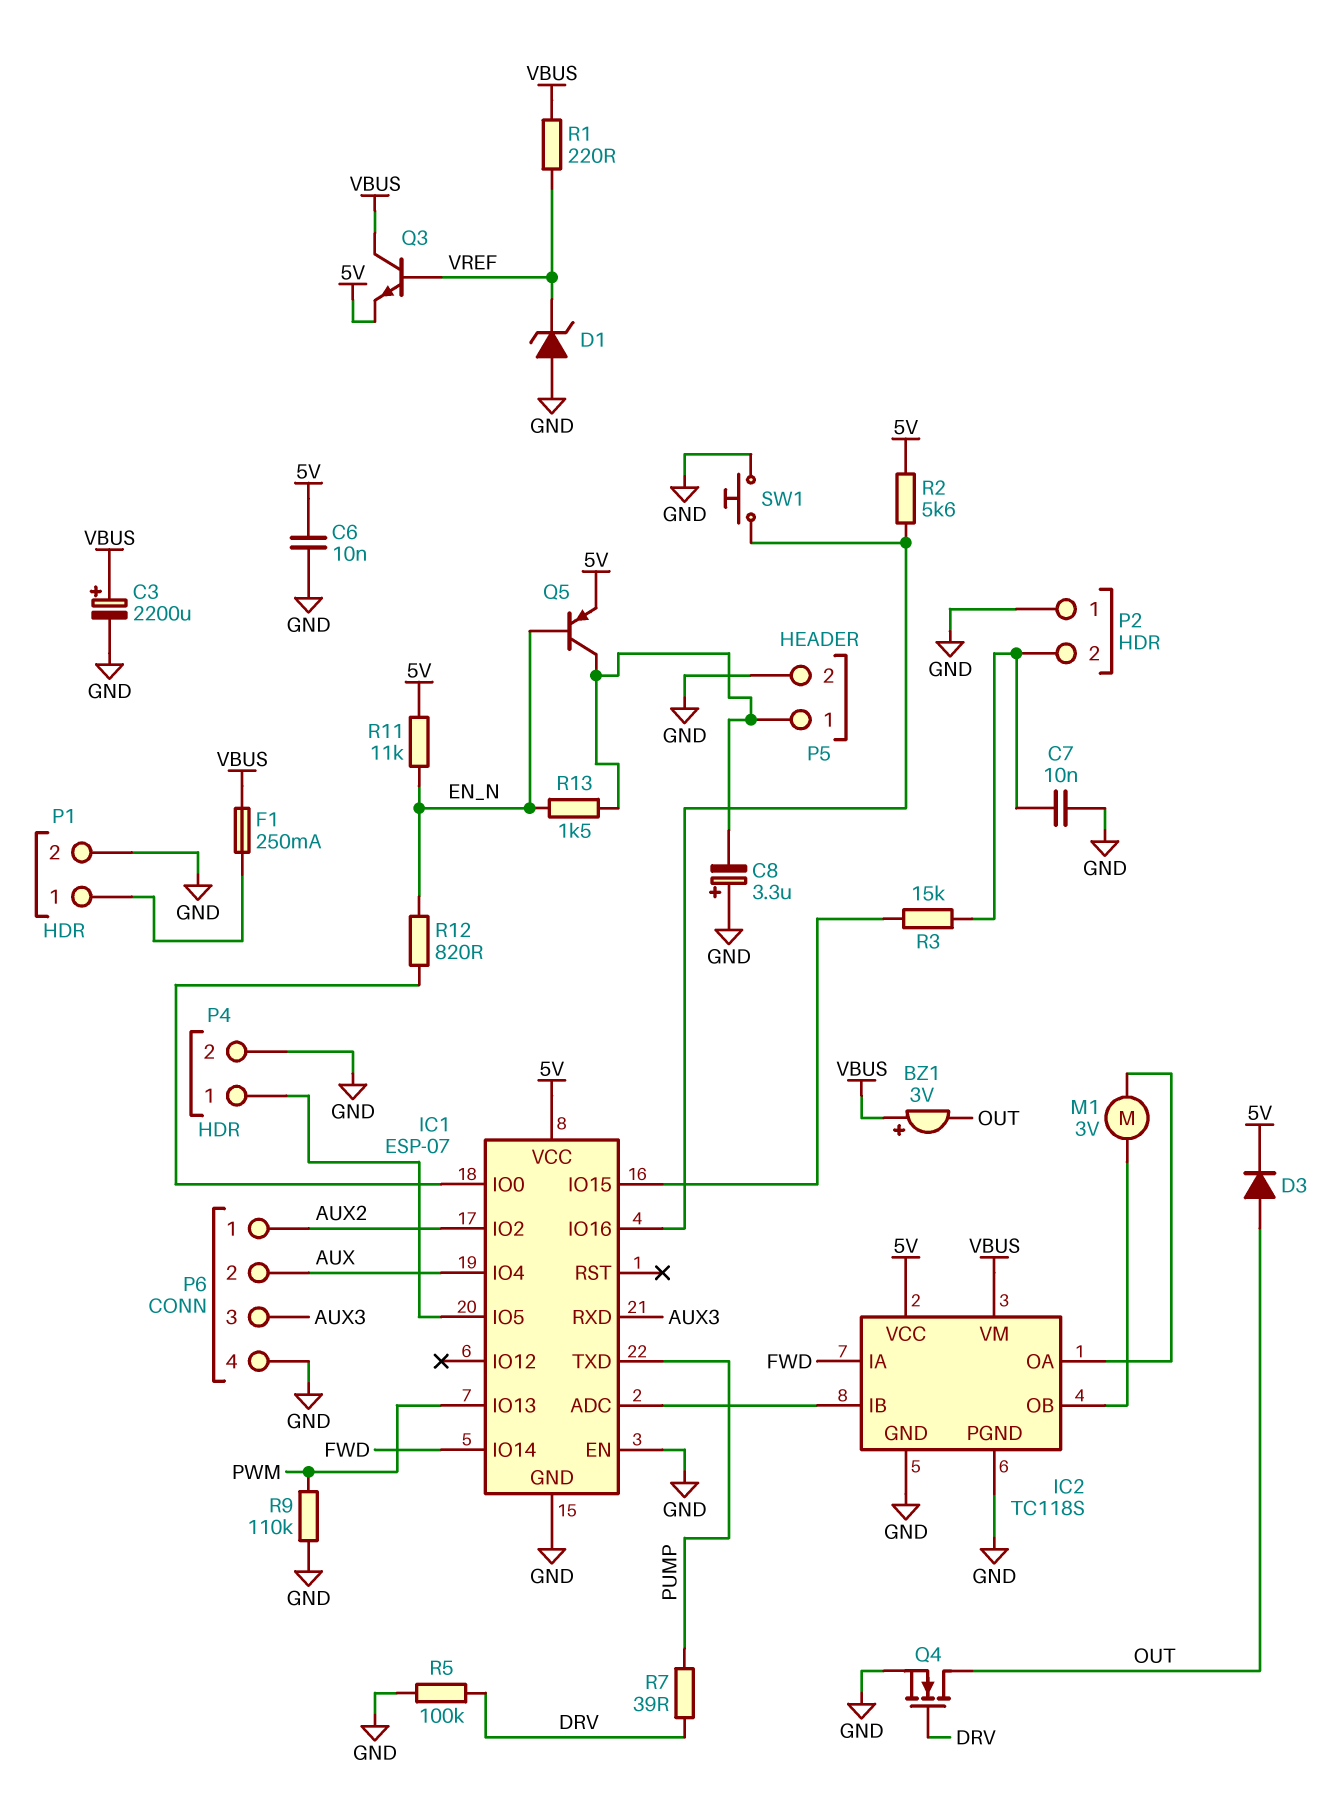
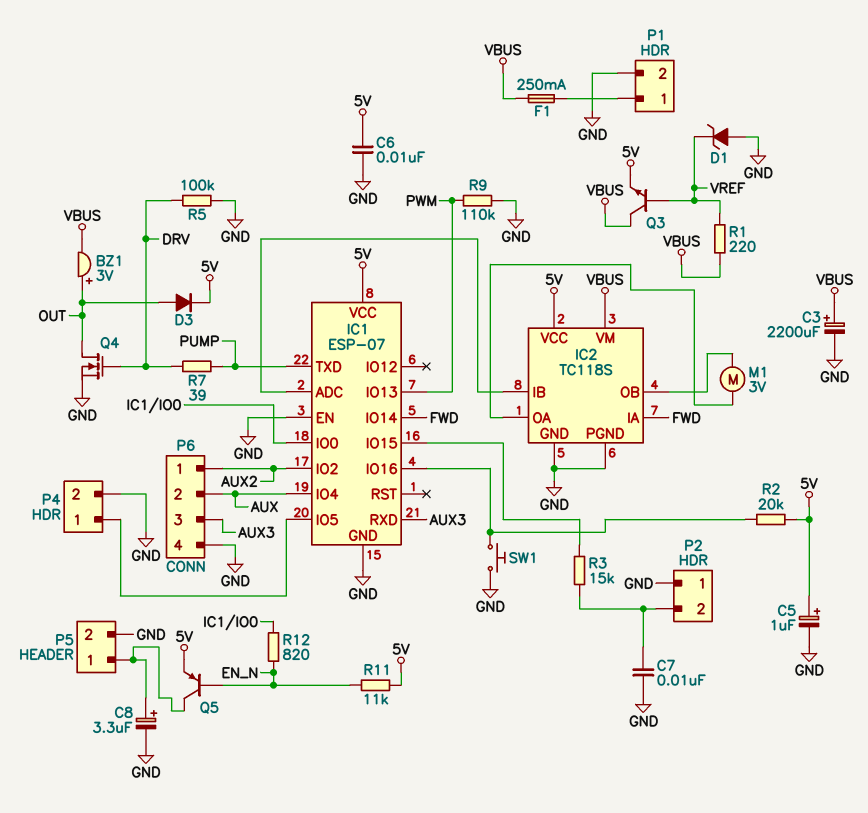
BZ1: buzzer 3V (plus VBUS, minus OUT) -> buzzer 3V (plus OUT, minus VBUS)
C5: none -> 1uF (plus 5V, minus GND)
C8: 3.3uF (plus GND, minus P5/1) -> 3.3uF (plus P5/1, minus GND)
R2: 5.6k (5V, IC1/IO16) -> 20k (5V, IC1/IO16)
R13: 1.5k (EN_N, P5/1) -> none

